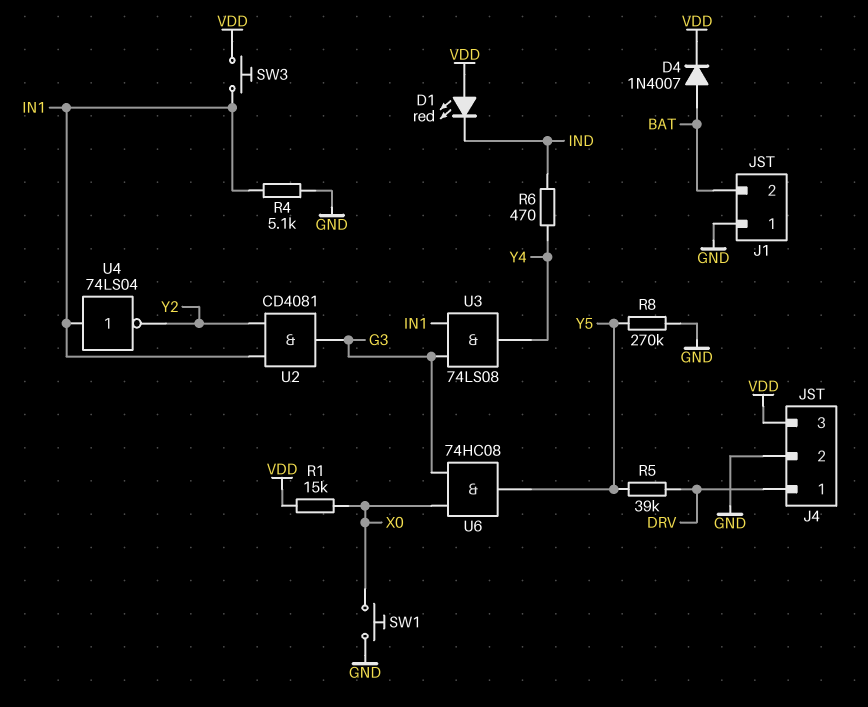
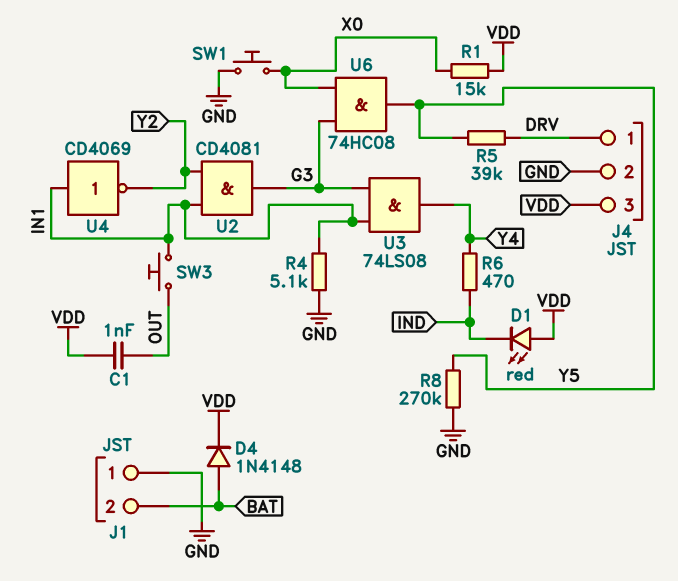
C1: none -> 1nF (OUT, VDD)
D4: diode 1N4007 (A BAT, K VDD) -> diode 1N4148 (A BAT, K VDD)
SW3: button (IN1, VDD) -> button (IN1, OUT)
U4: NOT 74LS04 (in IN1, out Y2) -> NOT CD4069 (in IN1, out Y2)

